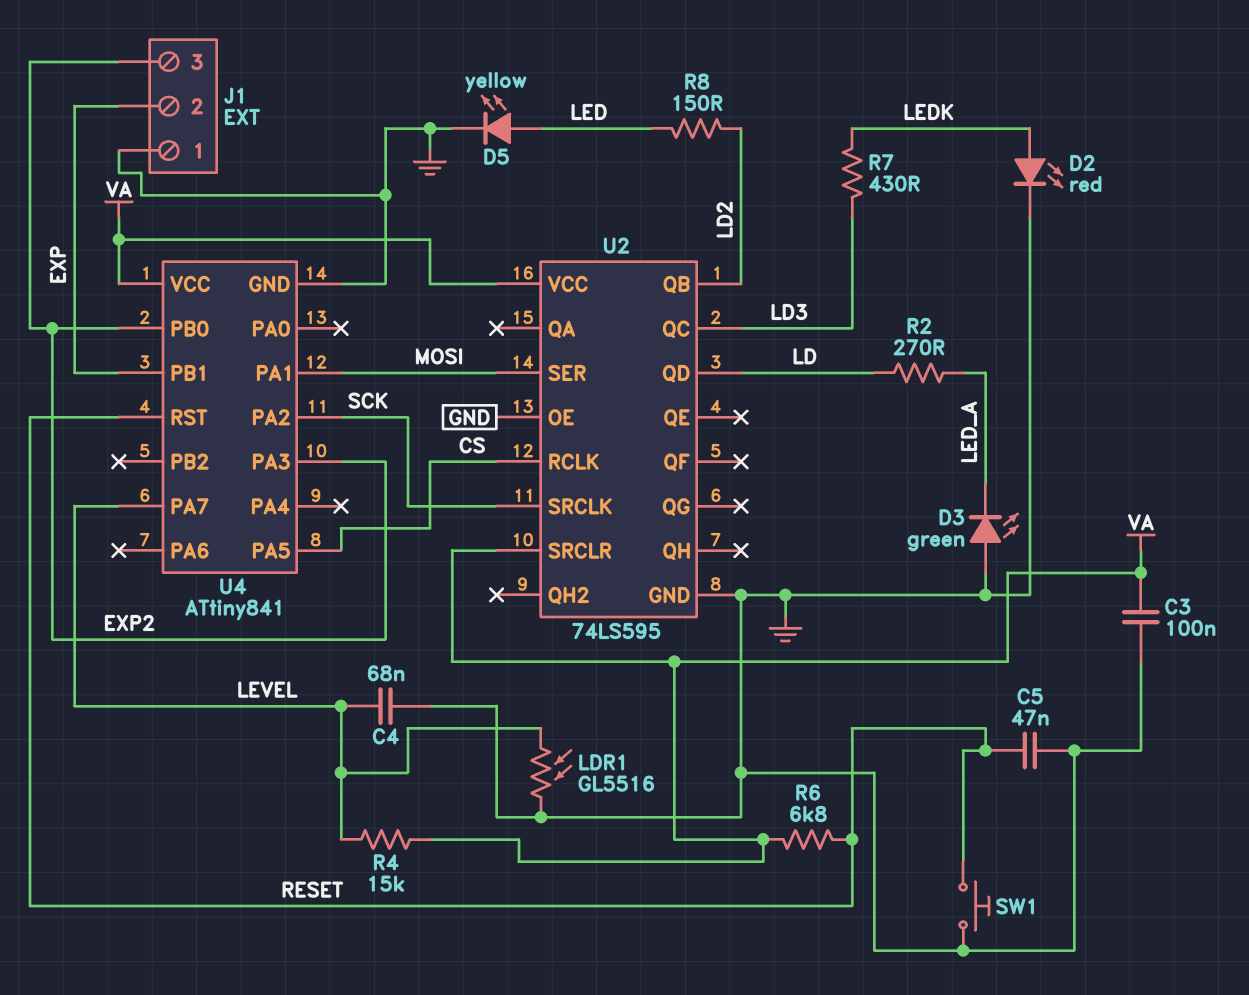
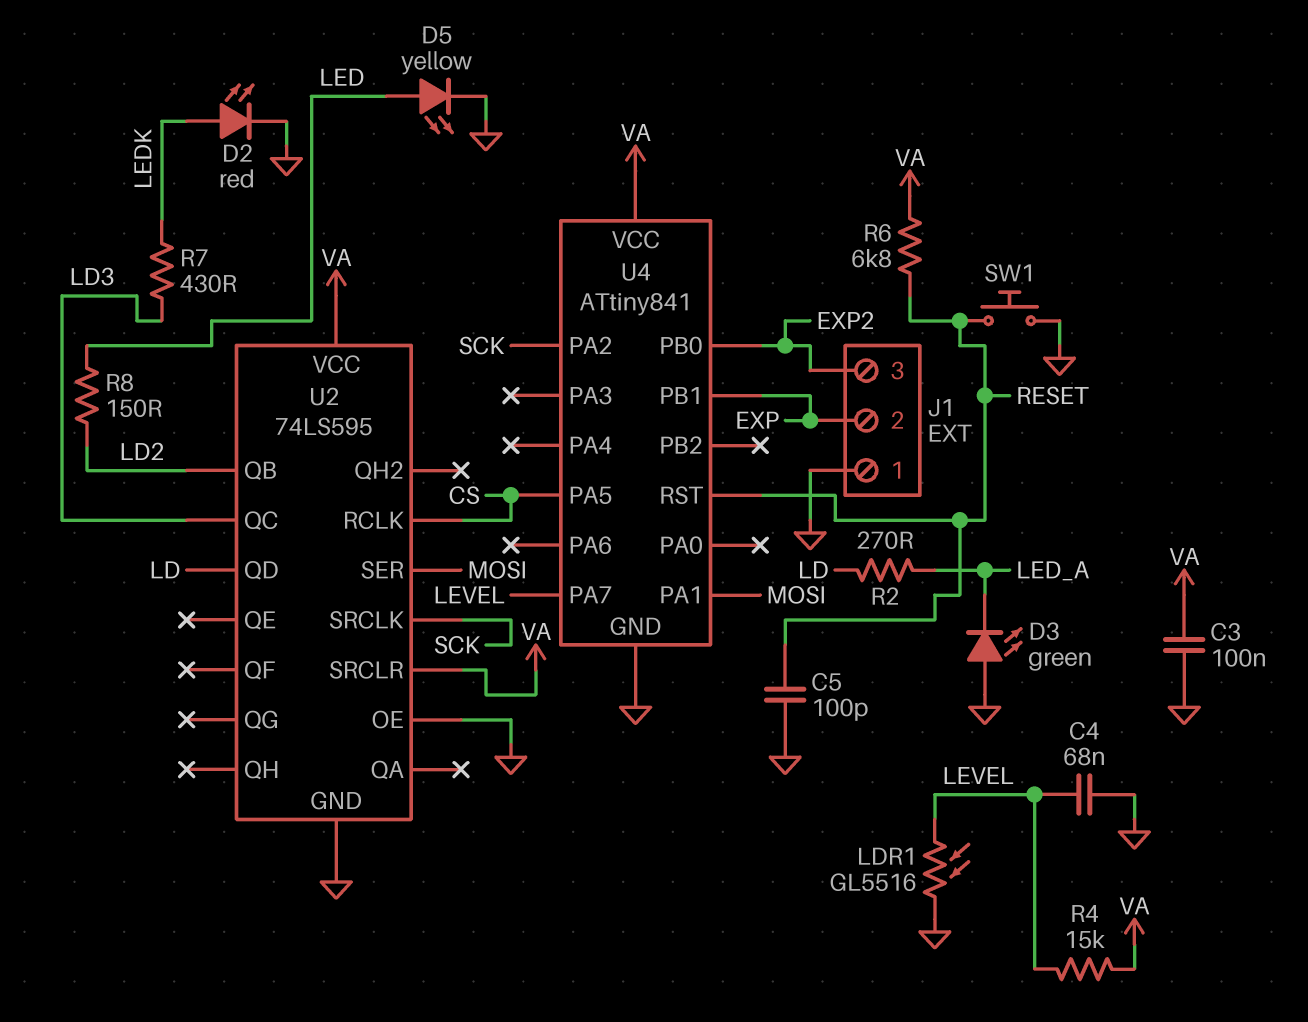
C5: 47nF (GND, RESET) -> 100pF (GND, RESET)
U4 pin PA3: EXP2 -> none

